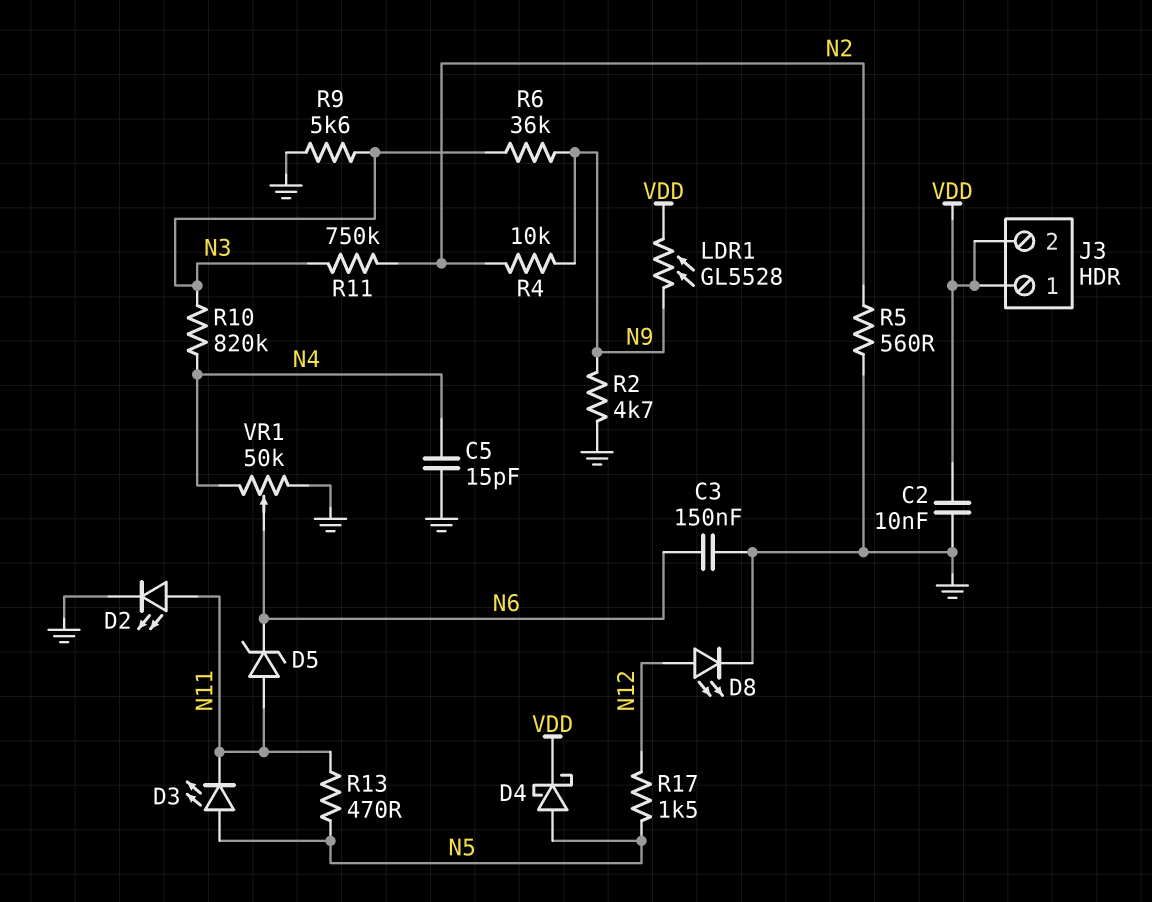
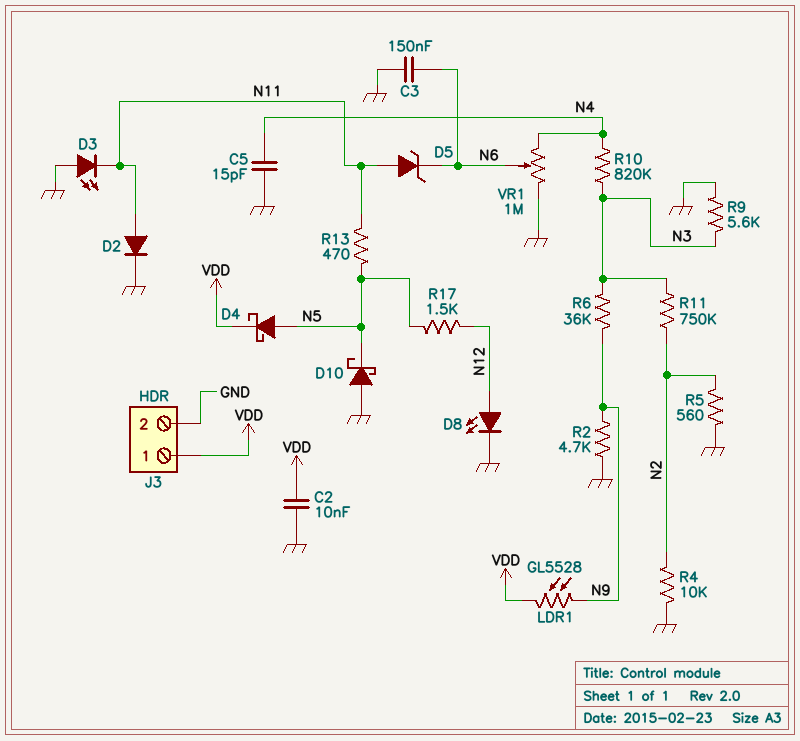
D2: LED (A N11, K GND) -> diode (A N11, K GND)
D3: LED (A N5, K N11) -> LED (A GND, K N11)
D10: none -> schottky (A GND, K N5)
J3 pin 2: VDD -> GND
R4: 10k (N2, N9) -> 10k (GND, N2)
VR1: 50k (GND, N4, wiper N6) -> 1M (GND, N4, wiper N6)

